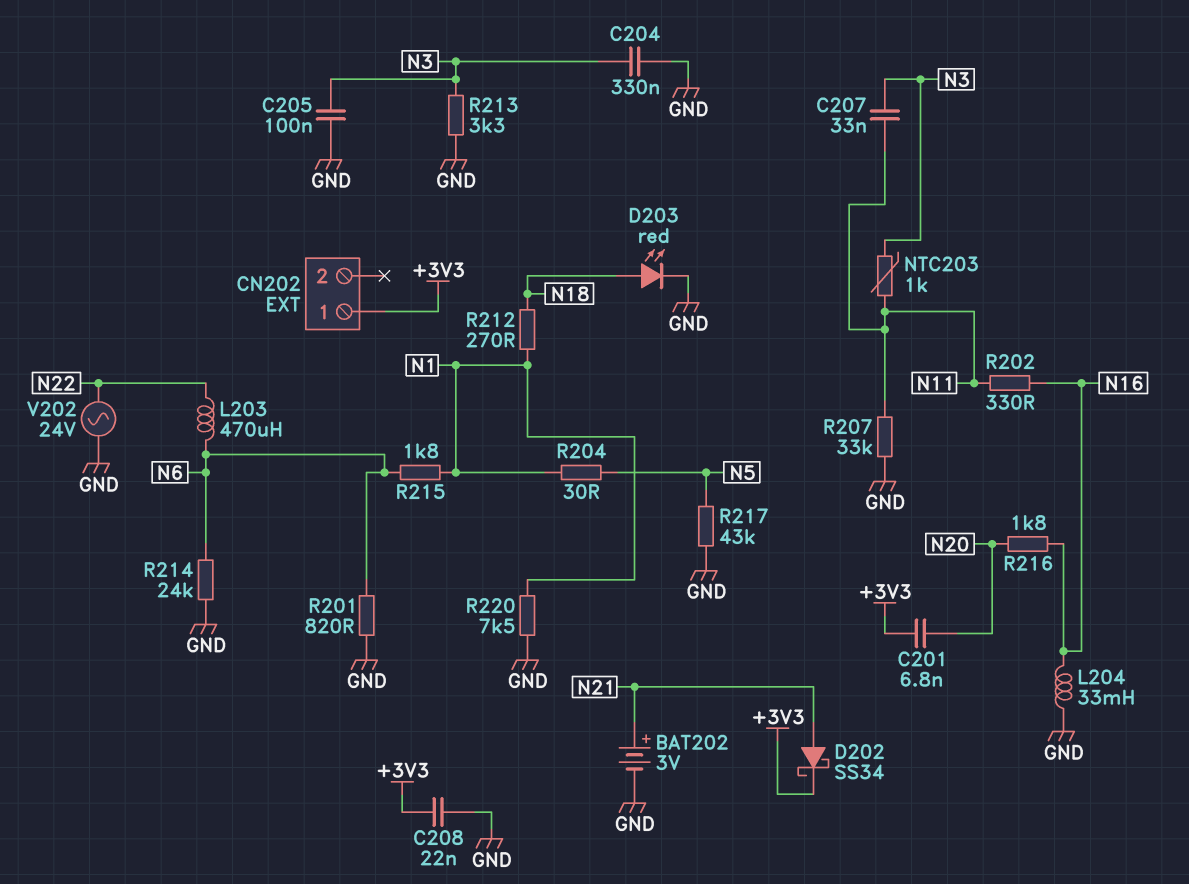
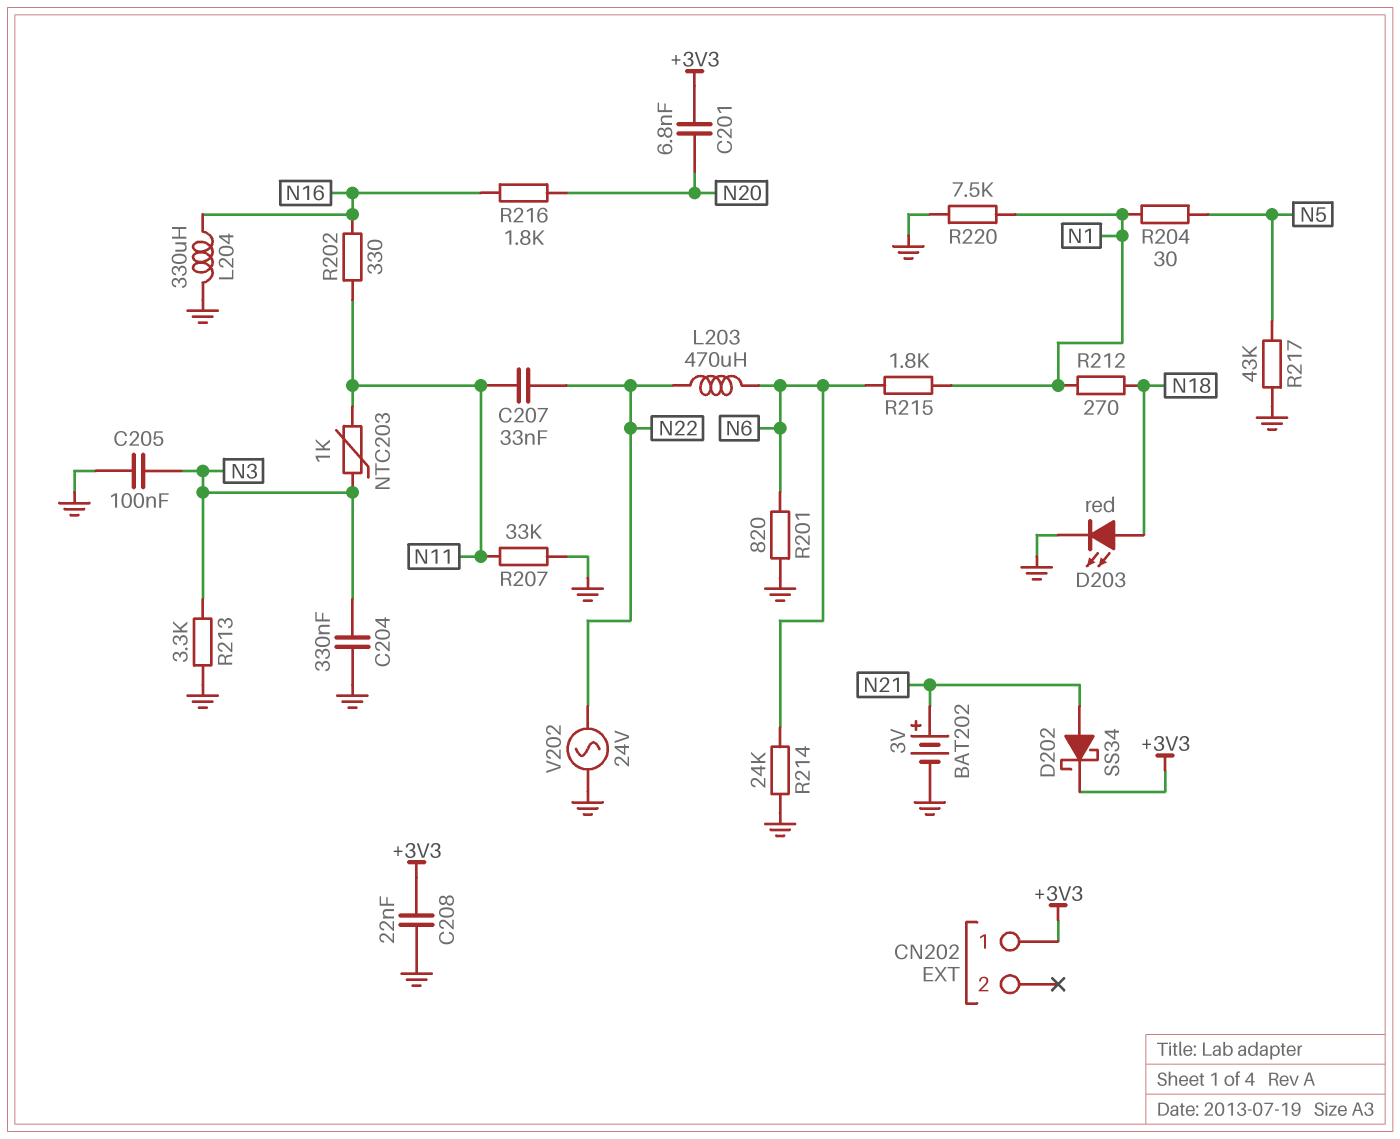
C207: 33nF (N3, N11) -> 33nF (N11, N22)
L204: 33mH (GND, N16) -> 330uH (GND, N16)

